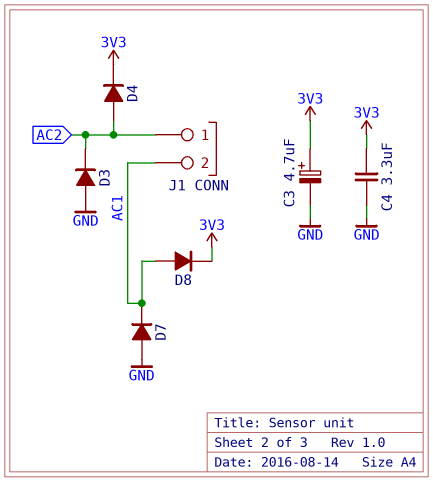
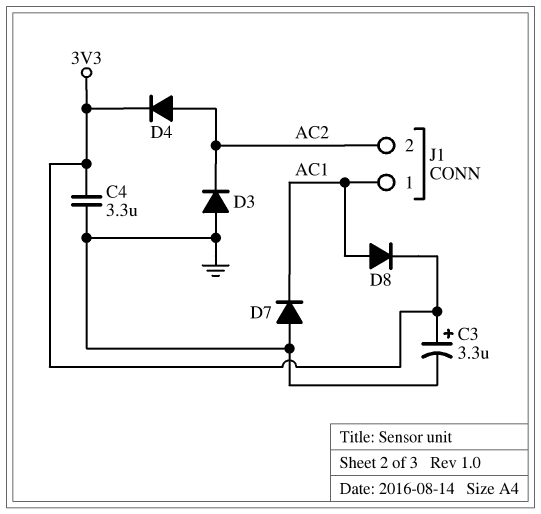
C3: 4.7uF (plus 3V3, minus GND) -> 3.3uF (plus 3V3, minus GND)
J1 pin 1: AC2 -> AC1
J1 pin 2: AC1 -> AC2

